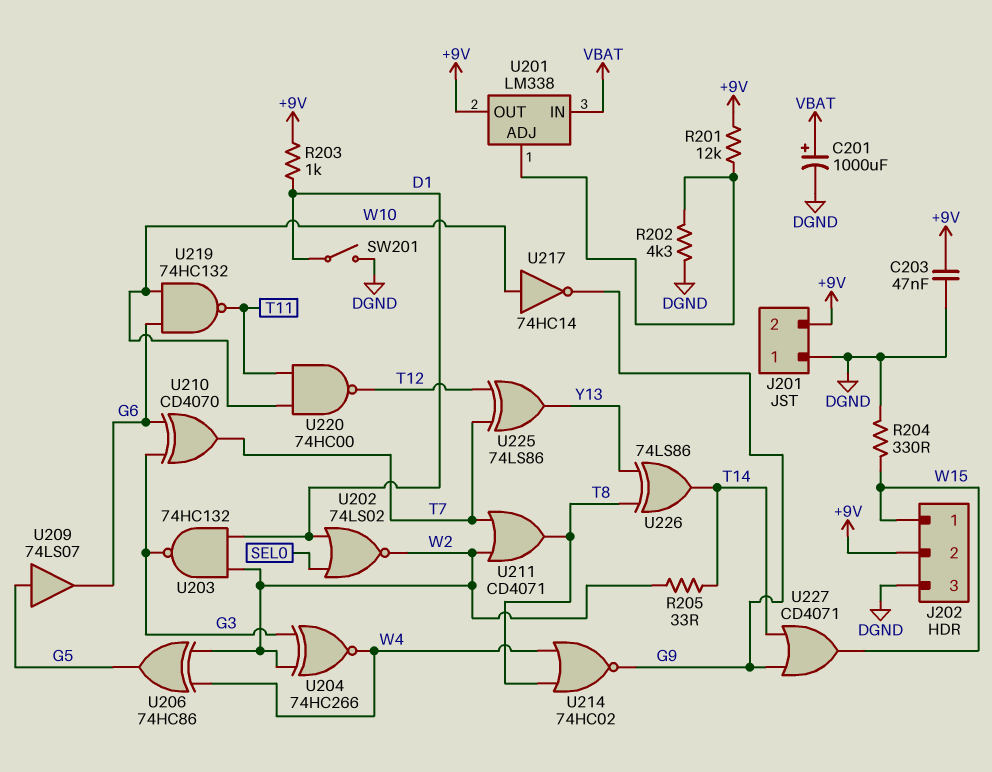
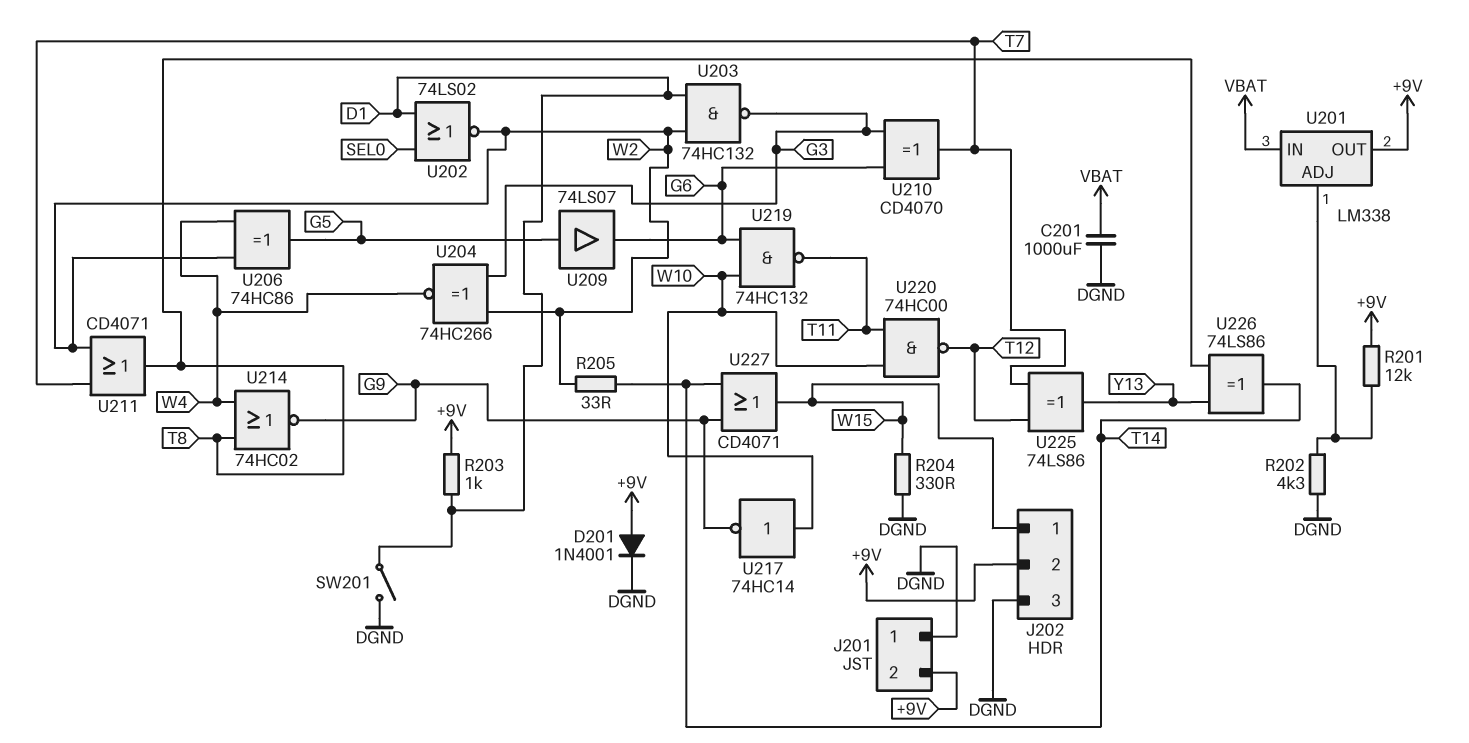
C201: 1000uF (plus VBAT, minus DGND) -> 1000uF (DGND, VBAT)
C203: 47nF (+9V, DGND) -> none
D201: none -> diode 1N4001 (A +9V, K DGND)

